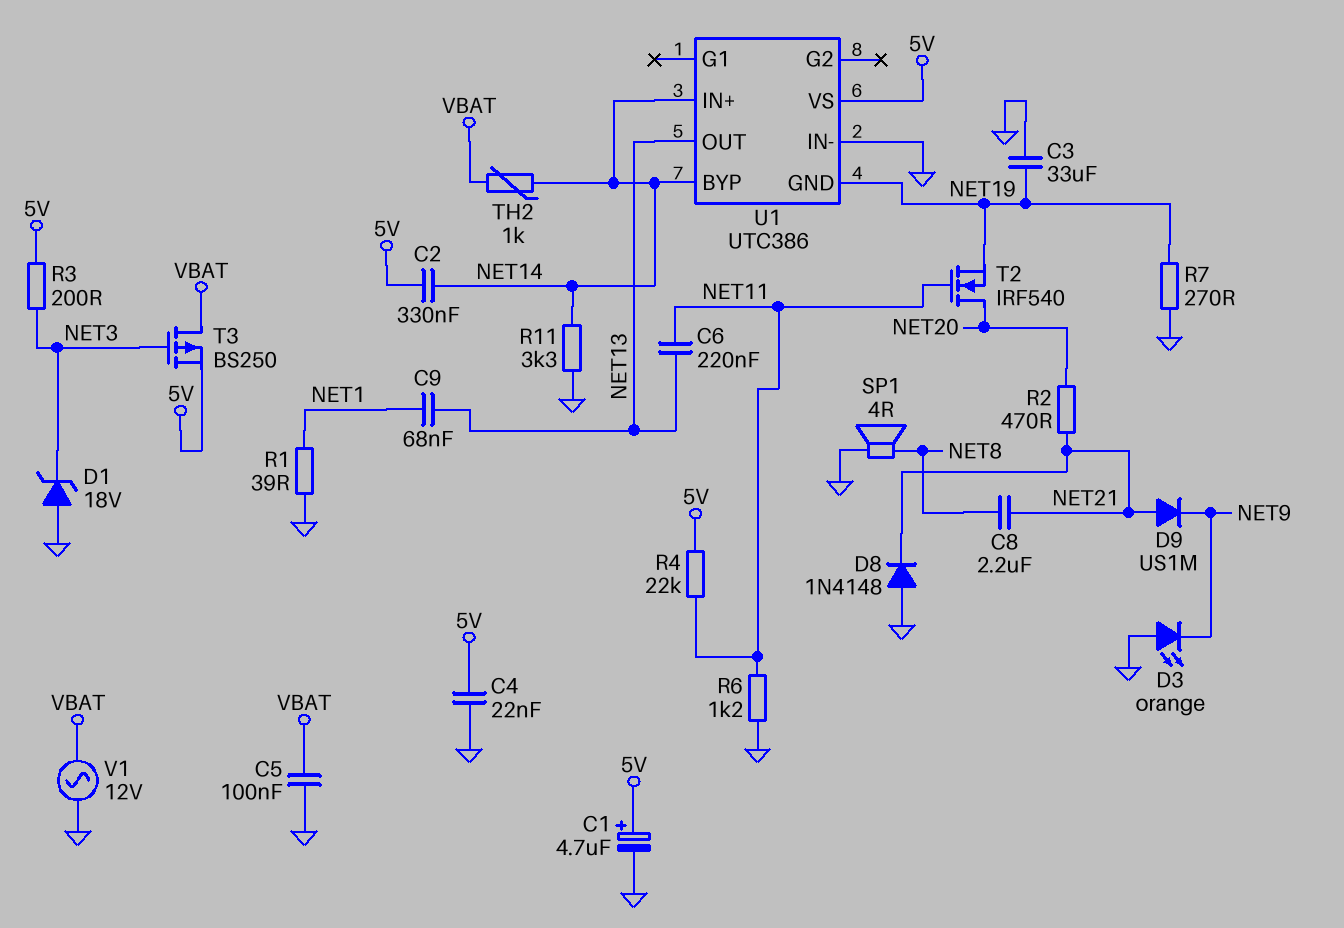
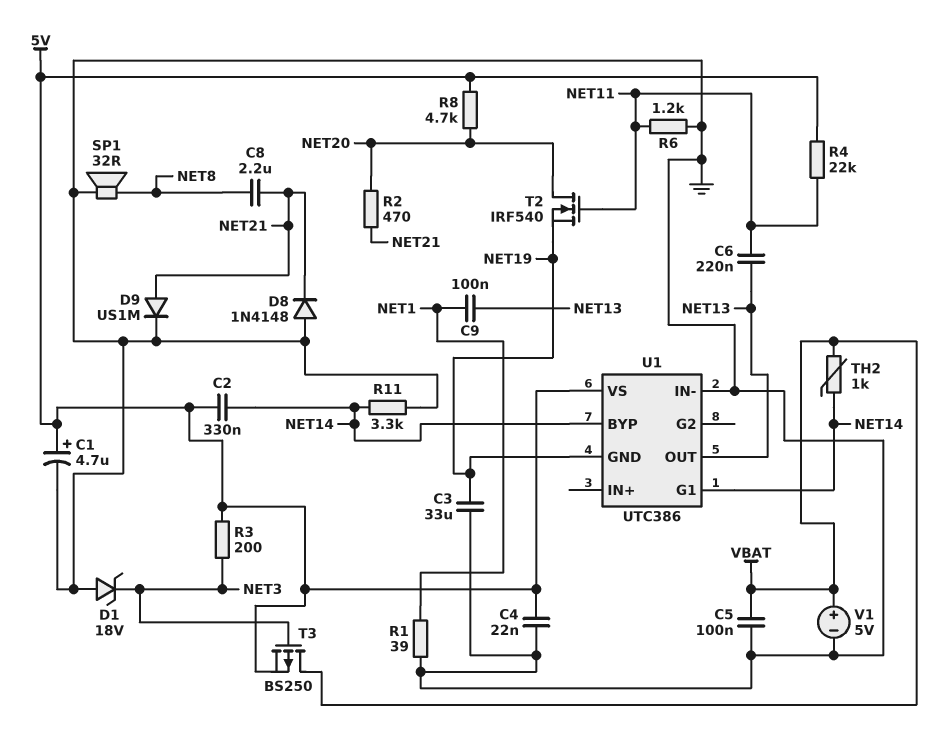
C9: 68nF (NET1, NET13) -> 100nF (NET1, NET13)
D3: LED orange (A GND, K NET9) -> none
D9: diode US1M (A NET21, K NET9) -> diode US1M (A NET21, K GND)
R7: 270 (GND, NET19) -> none
R8: none -> 4.7k (5V, NET20)
SP1: speaker 4R (GND, NET8) -> speaker 32R (GND, NET8)
U1 pin G1: none -> NET14
U1 pin IN+: NET14 -> none
V1: AC 12V (GND, VBAT) -> 5V (plus VBAT, minus GND)

